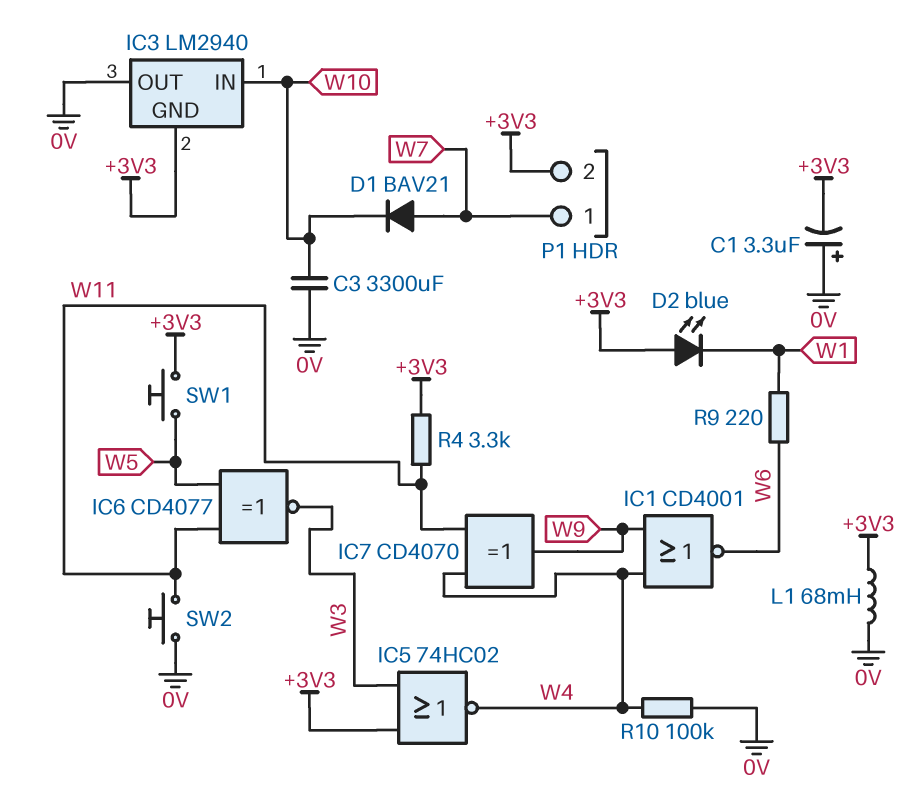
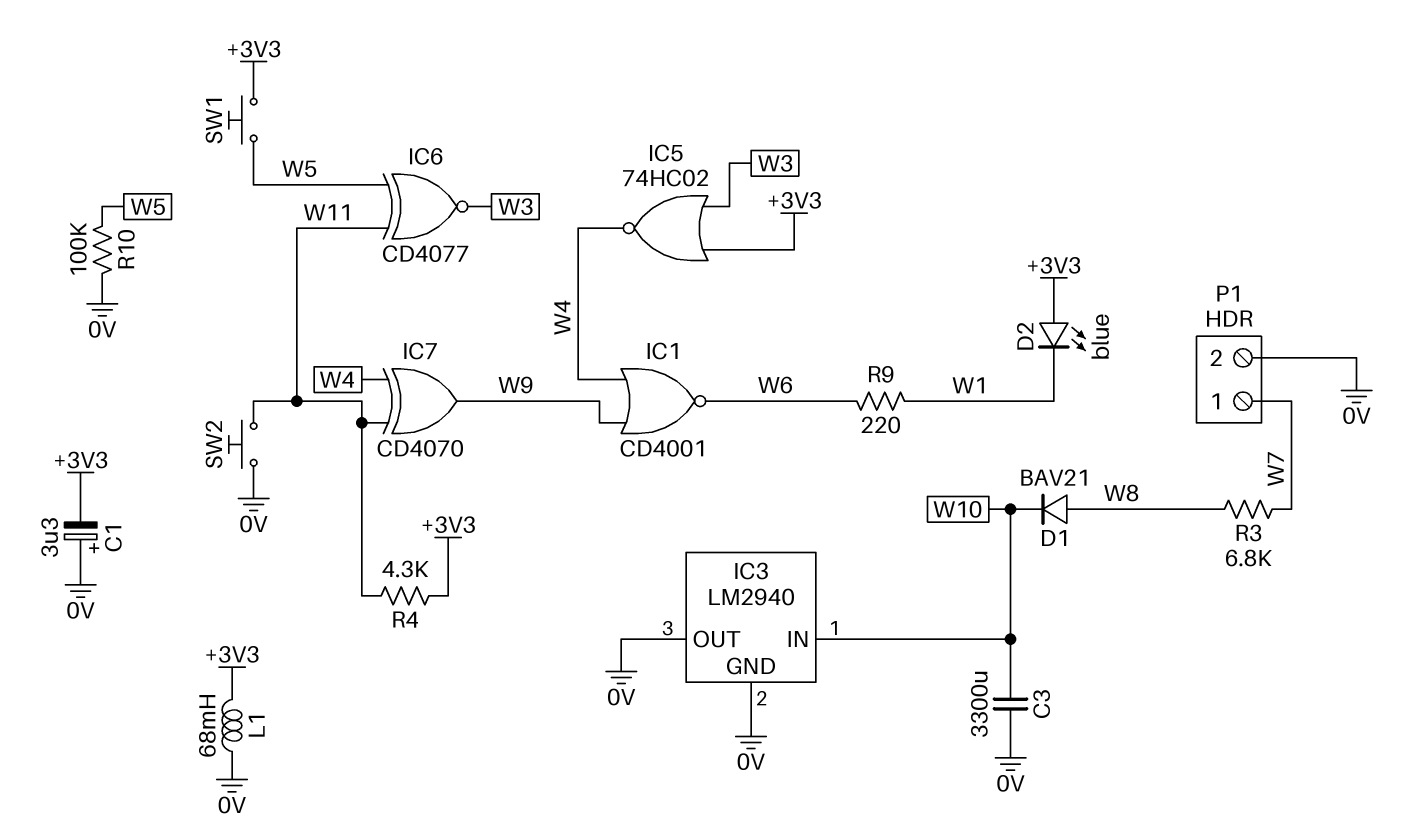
D1: diode BAV21 (A W7, K W10) -> diode BAV21 (A W8, K W10)
IC3 pin GND: +3V3 -> 0V
P1 pin 2: +3V3 -> 0V
R3: none -> 6.8k (W7, W8)
R4: 3.3k (+3V3, W11) -> 4.3k (+3V3, W11)
R10: 100k (0V, W4) -> 100k (0V, W5)

